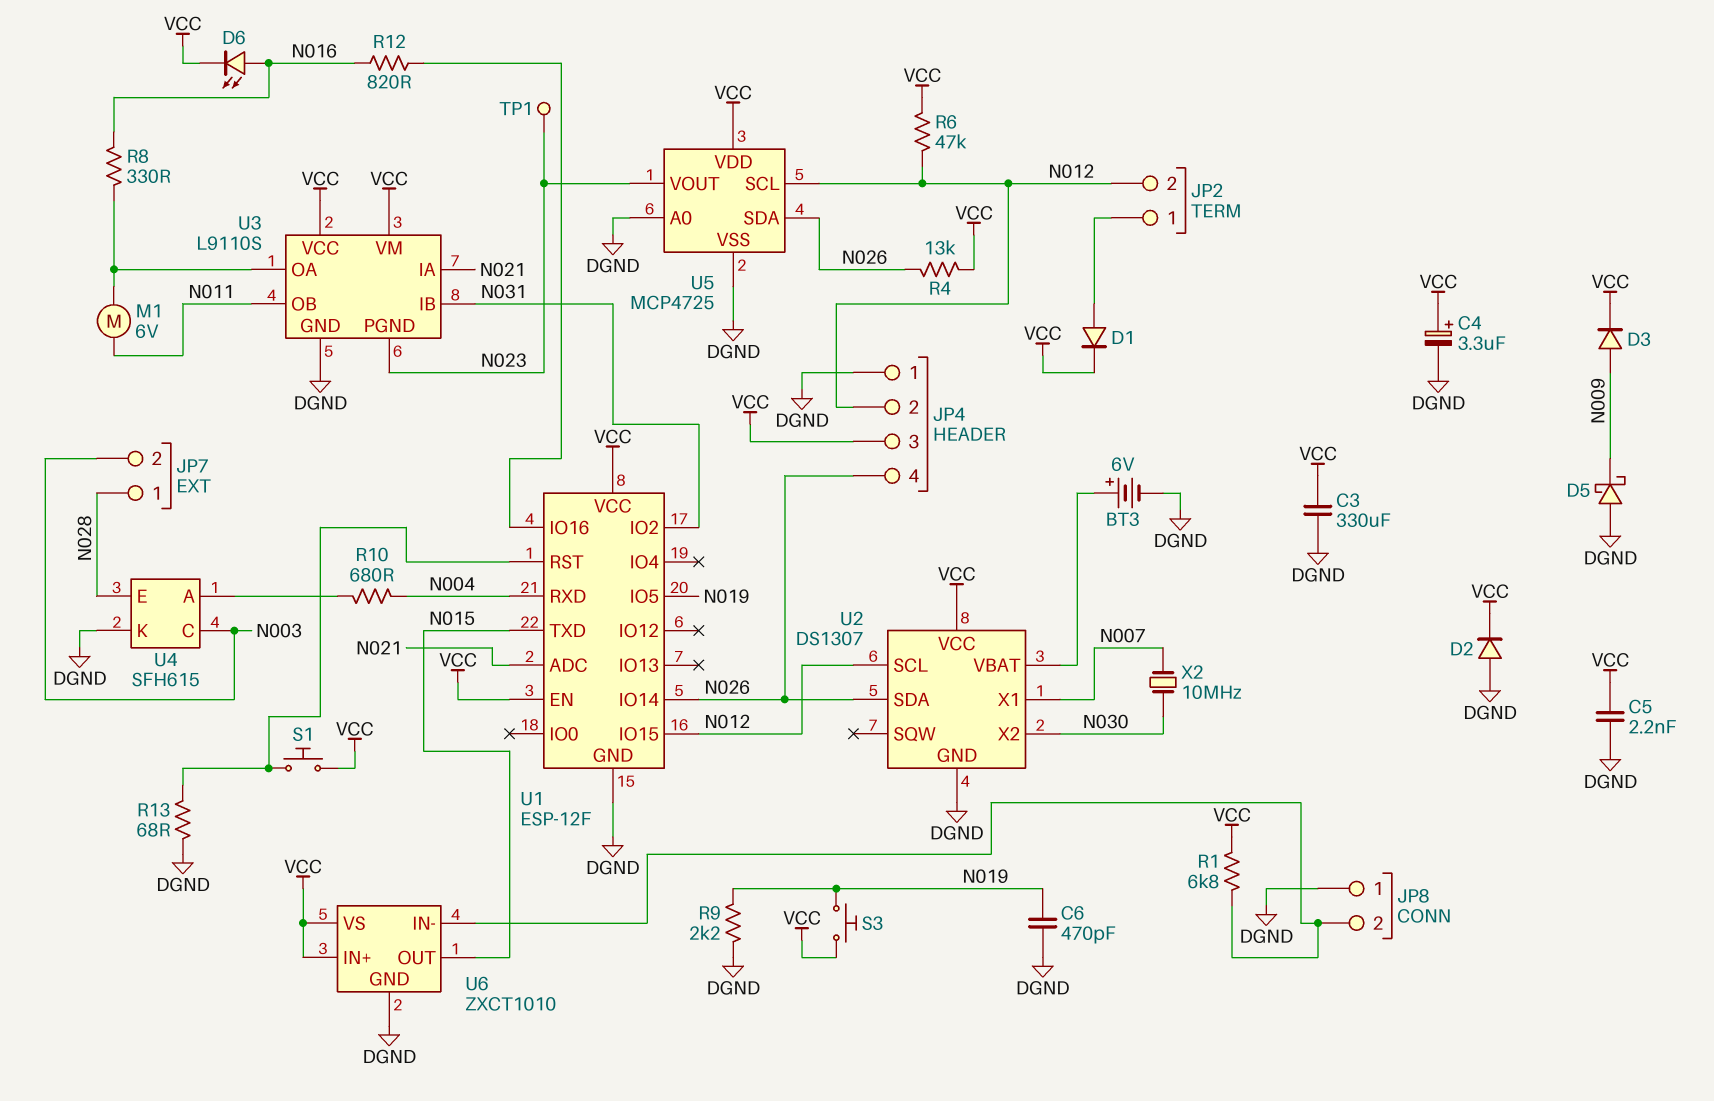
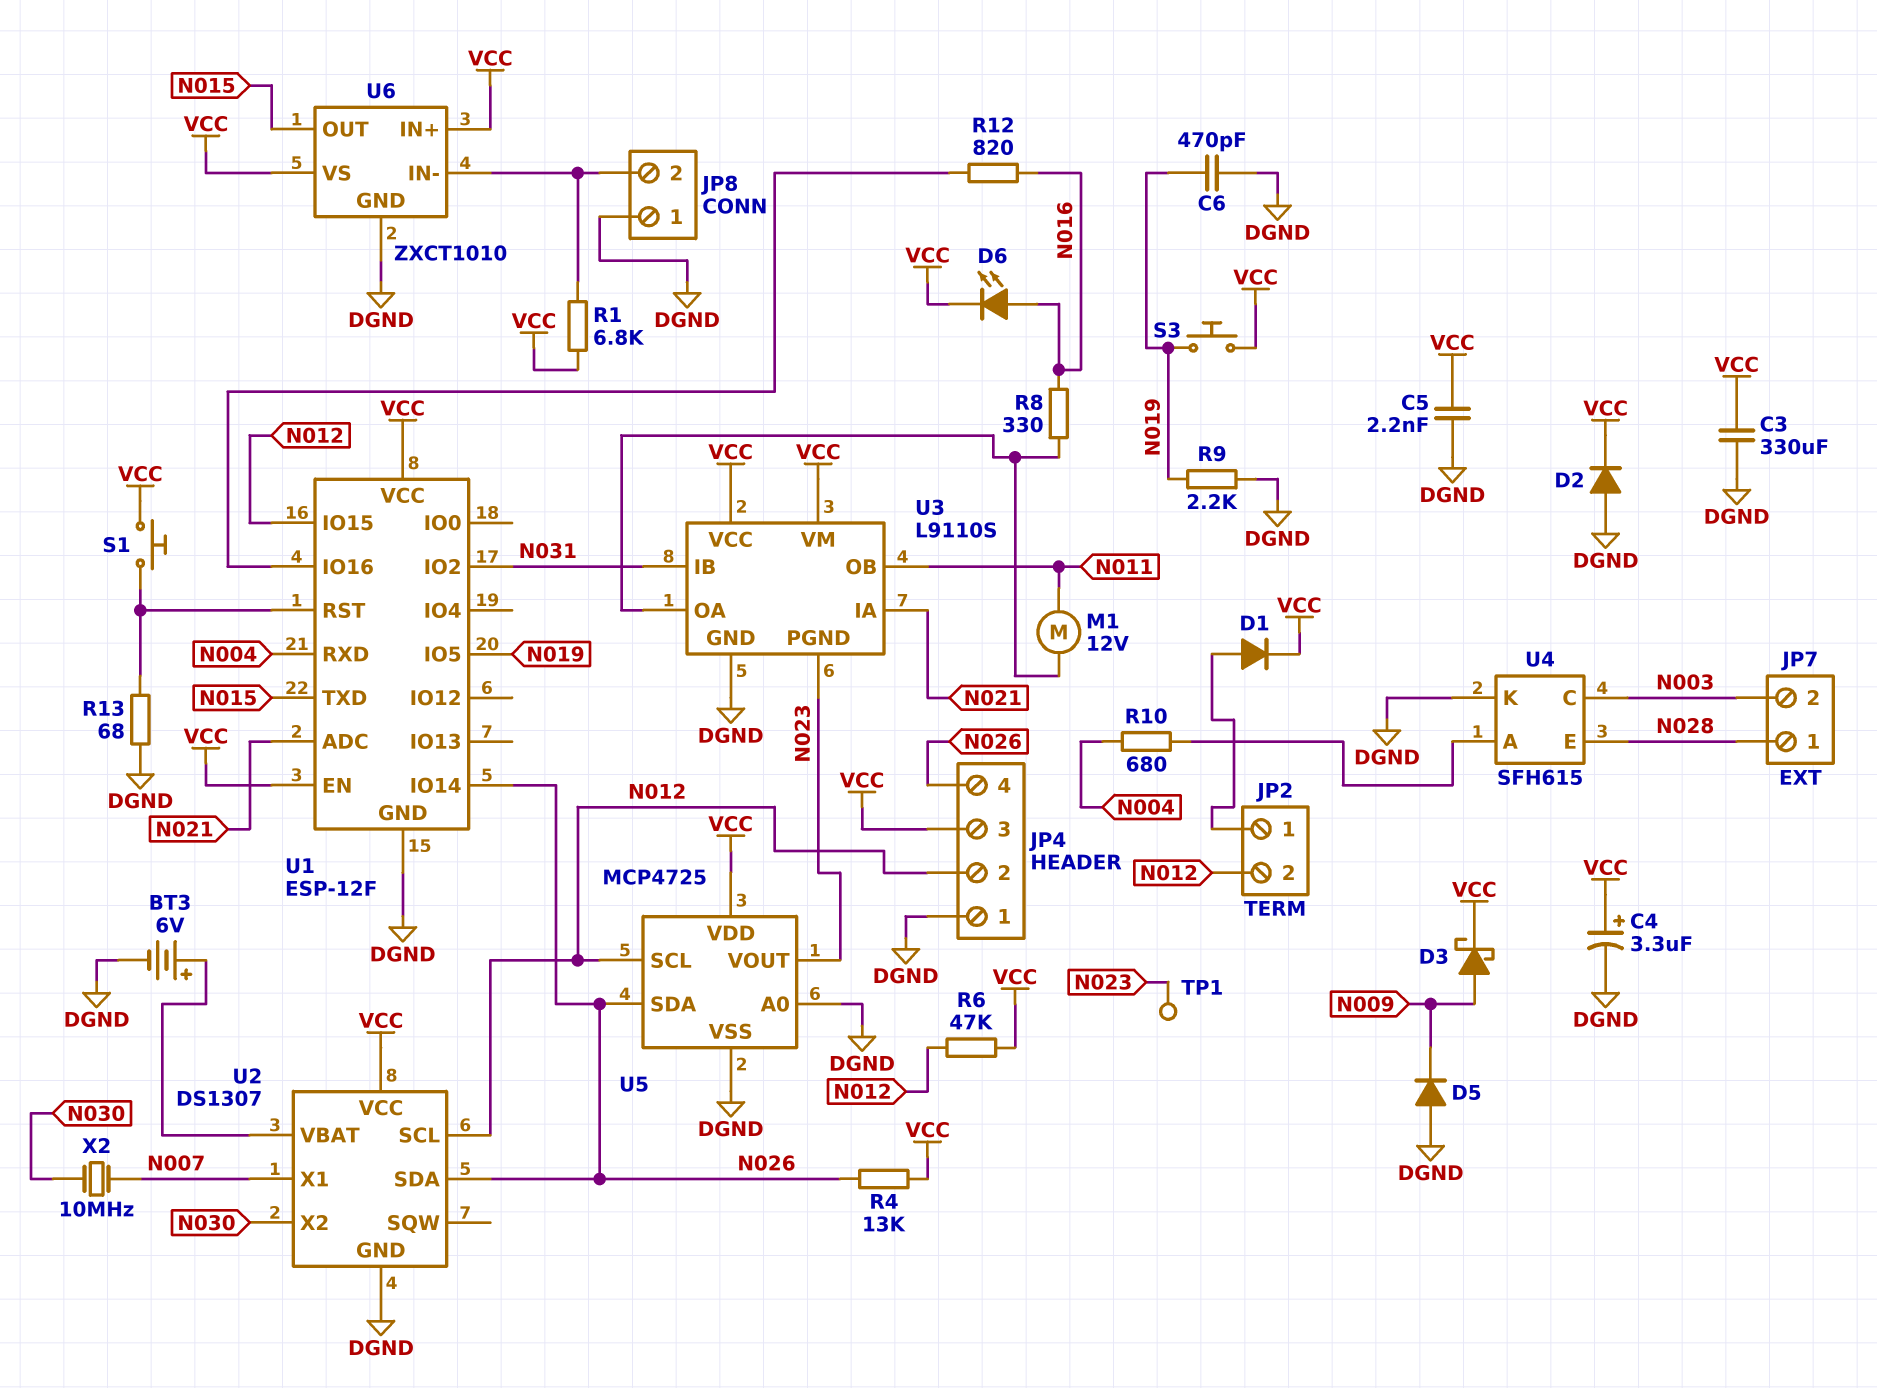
D3: diode (A N009, K VCC) -> schottky (A N009, K VCC)
D5: schottky (A DGND, K N009) -> diode (A DGND, K N009)
M1: motor 6V (N011, U3/OA) -> motor 12V (N011, U3/OA)

